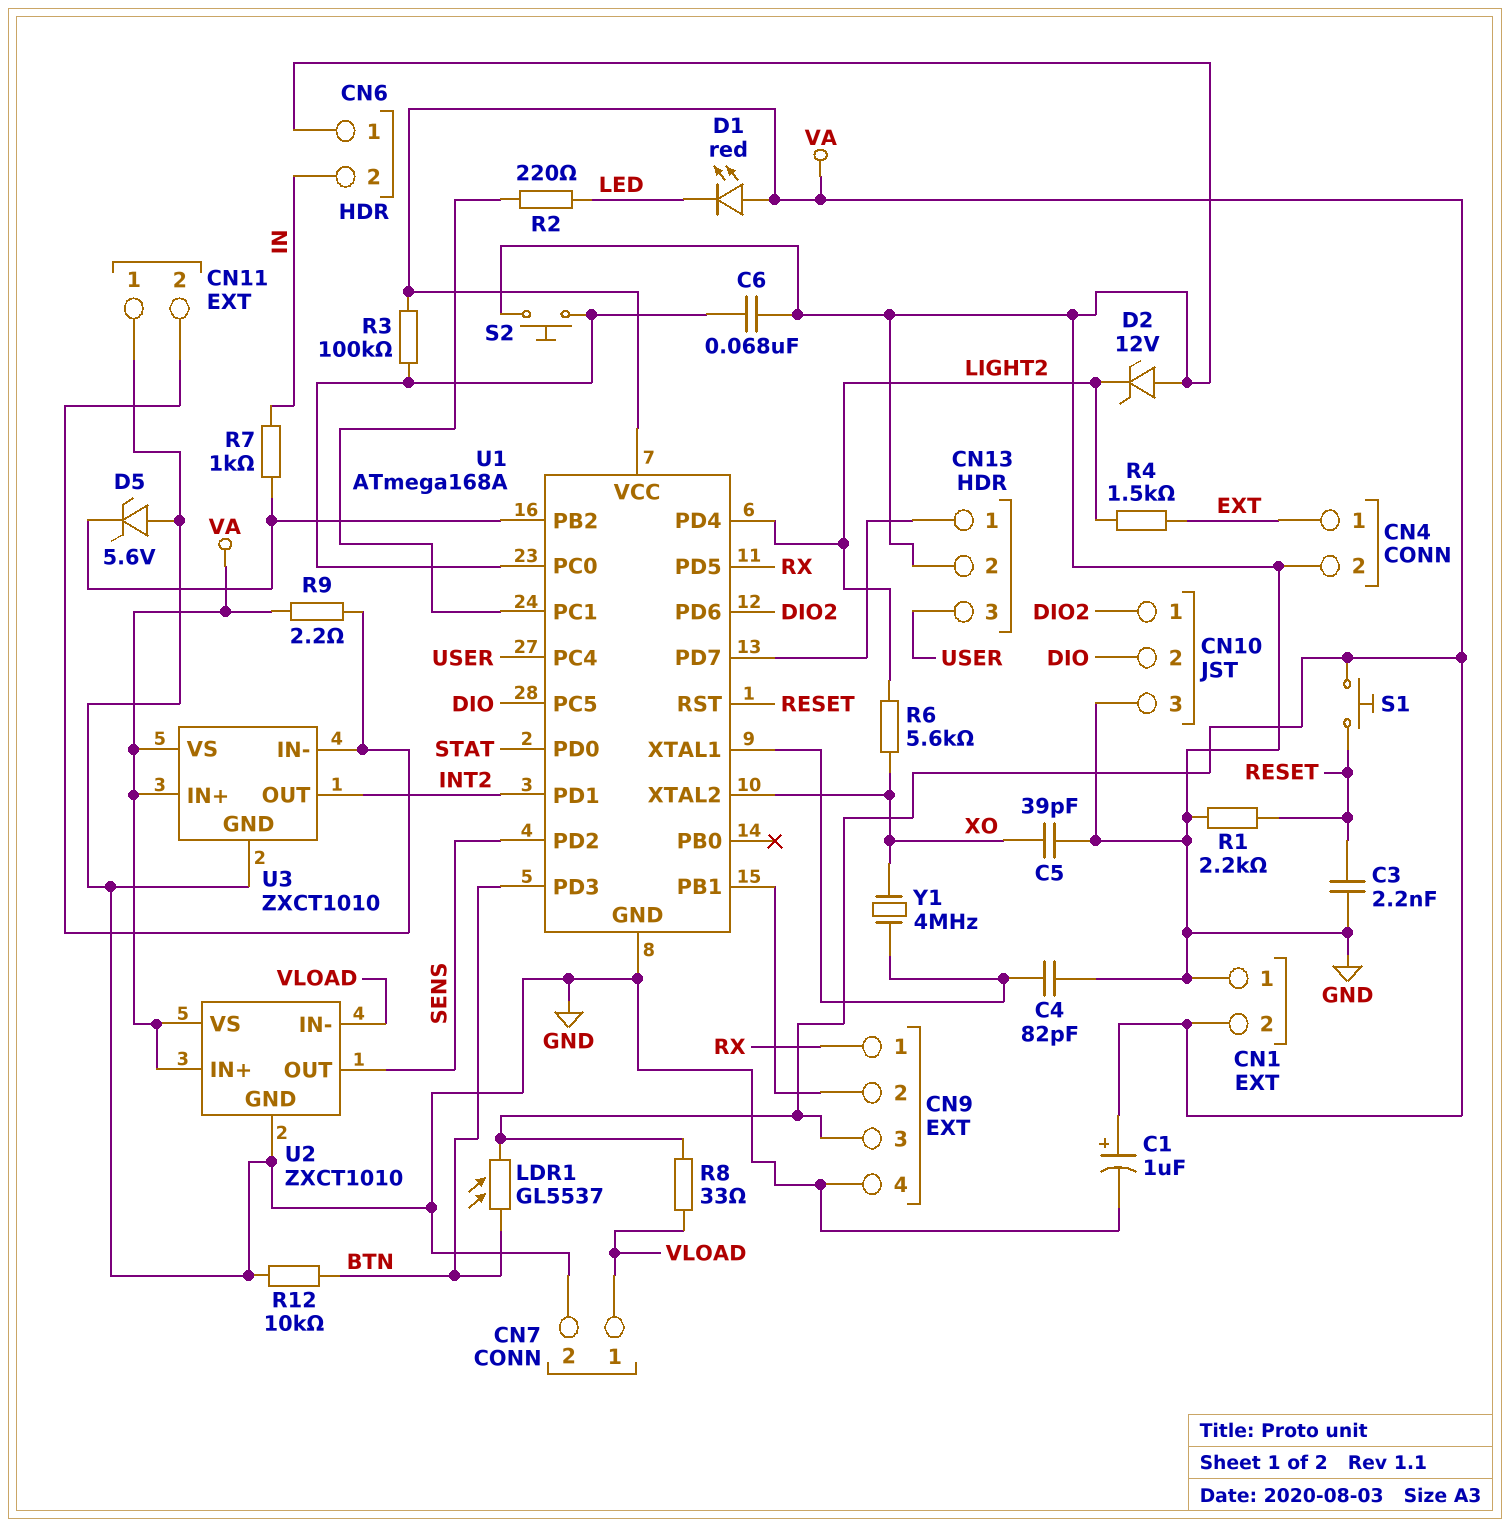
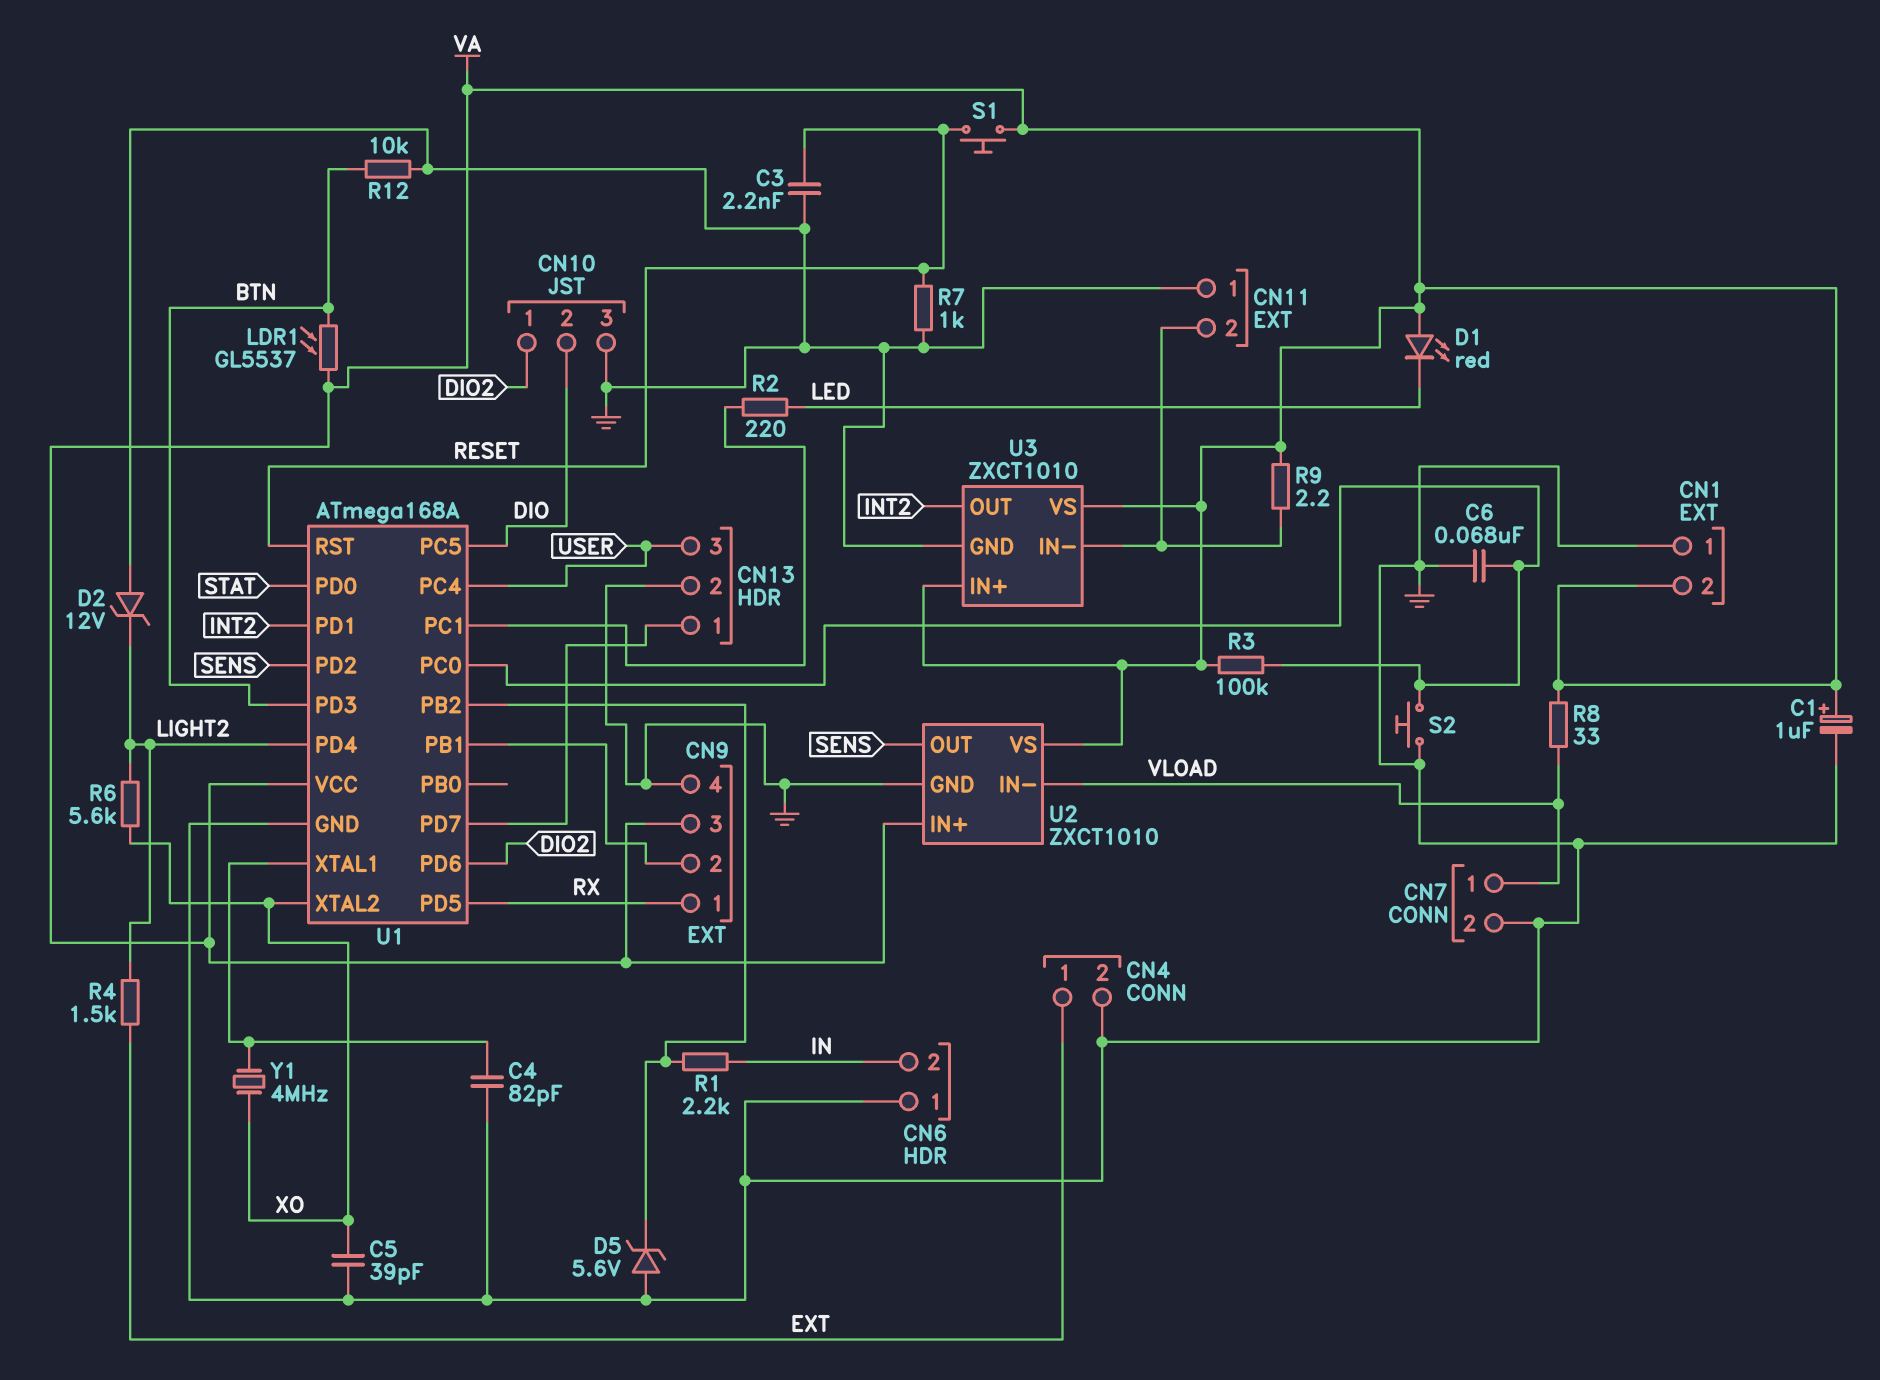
R1: 2.2k (GND, RESET) -> 2.2k (IN, U1/PB2)
R7: 1k (IN, U1/PB2) -> 1k (GND, RESET)

